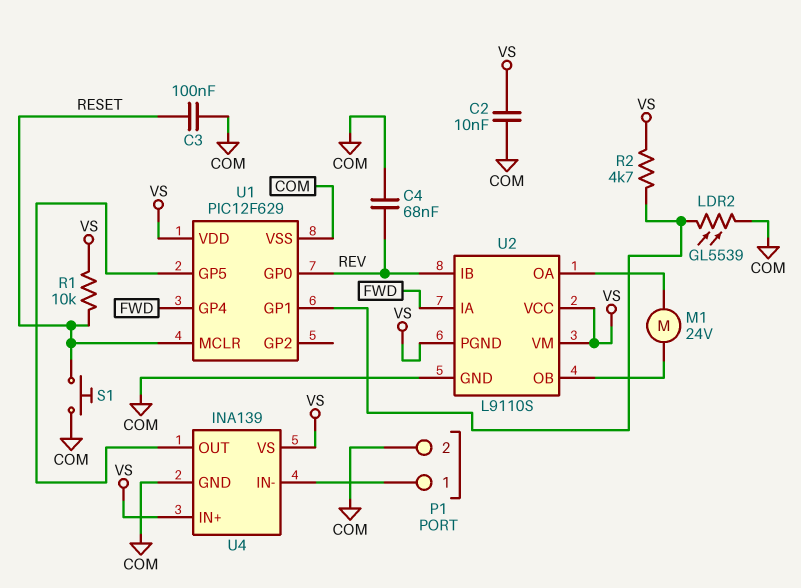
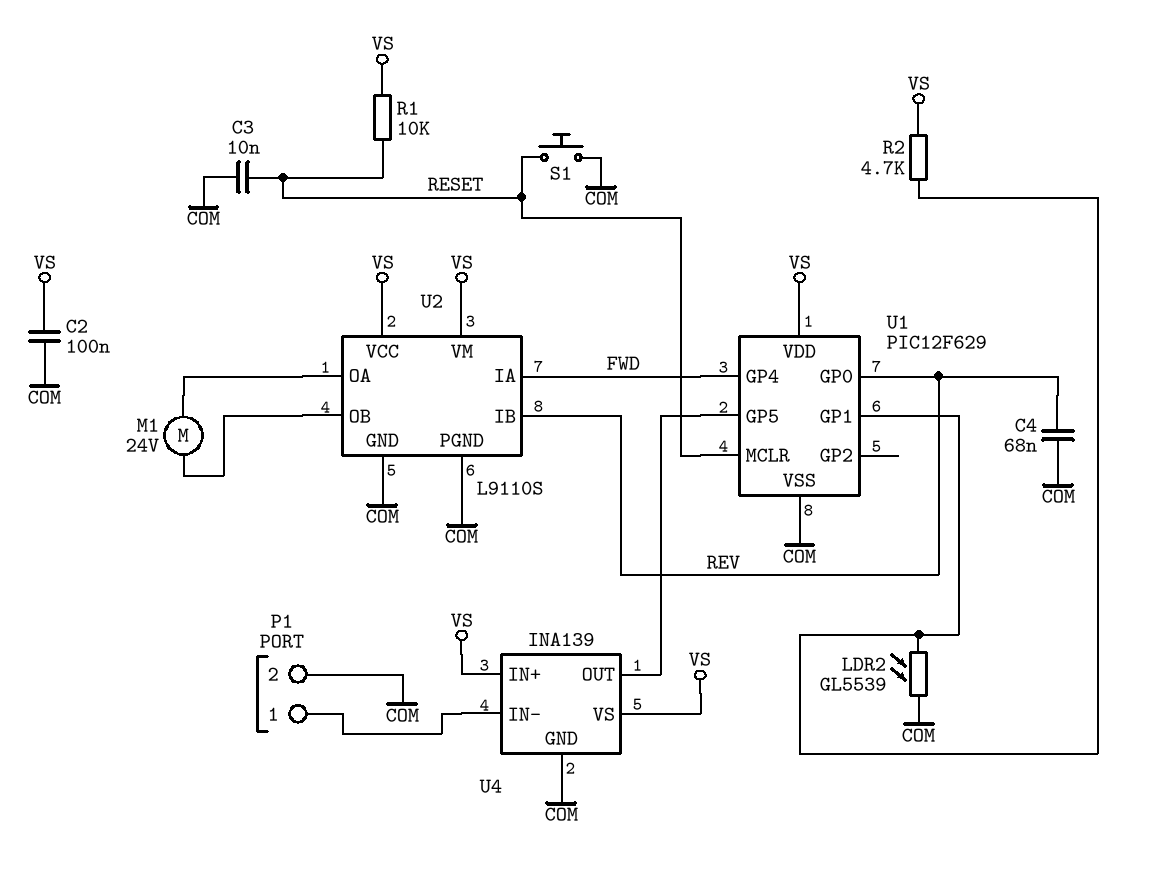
C2: 10nF (COM, VS) -> 100nF (COM, VS)
C3: 100nF (COM, RESET) -> 10nF (COM, RESET)
U2 pin PGND: VS -> COM

